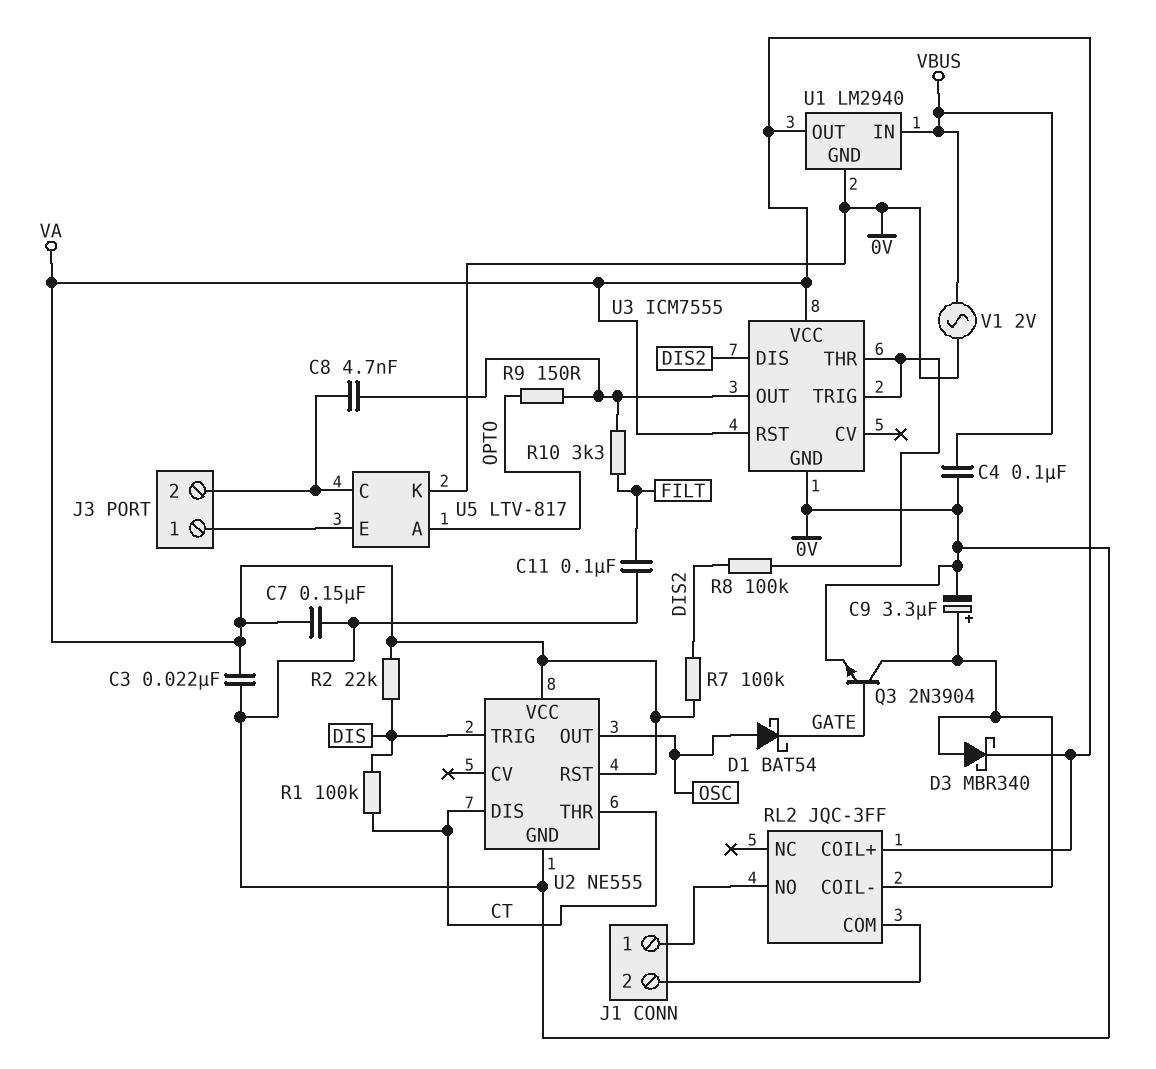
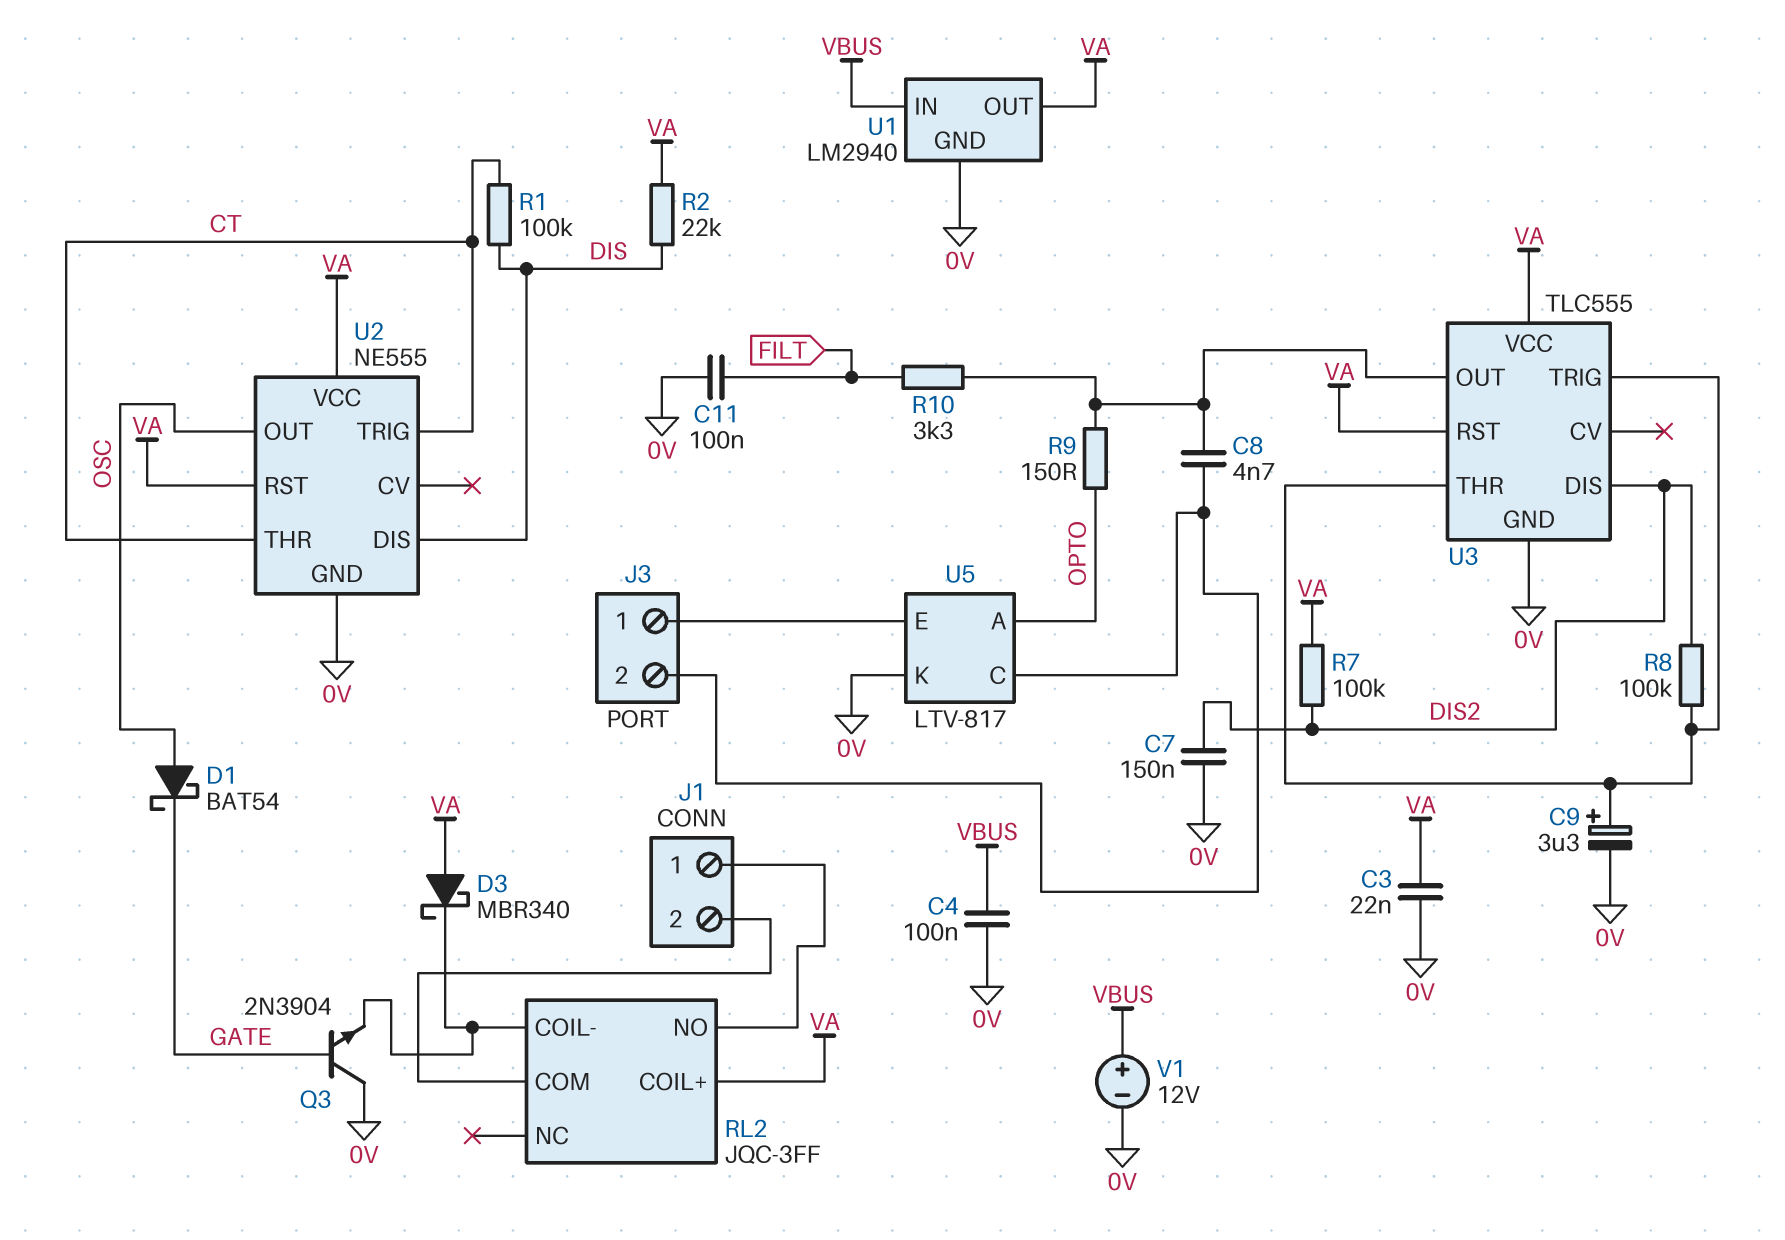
C7: 150nF (0V, VA) -> 150nF (0V, DIS2)
C9: 3.3uF (plus RL2/COIL-, minus 0V) -> 3.3uF (plus U3/THR, minus 0V)
D3: schottky MBR340 (A RL2/COIL-, K VA) -> schottky MBR340 (A VA, K RL2/COIL-)
Q3: NPN 2N3904 (B GATE, C RL2/COIL-, E 0V) -> NPN 2N3904 (B GATE, C 0V, E RL2/COIL-)
U2 pin DIS: CT -> DIS
U2 pin TRIG: DIS -> CT
U3: ICM7555 -> TLC555
V1: AC 2V (0V, VBUS) -> 12V (plus VBUS, minus 0V)

